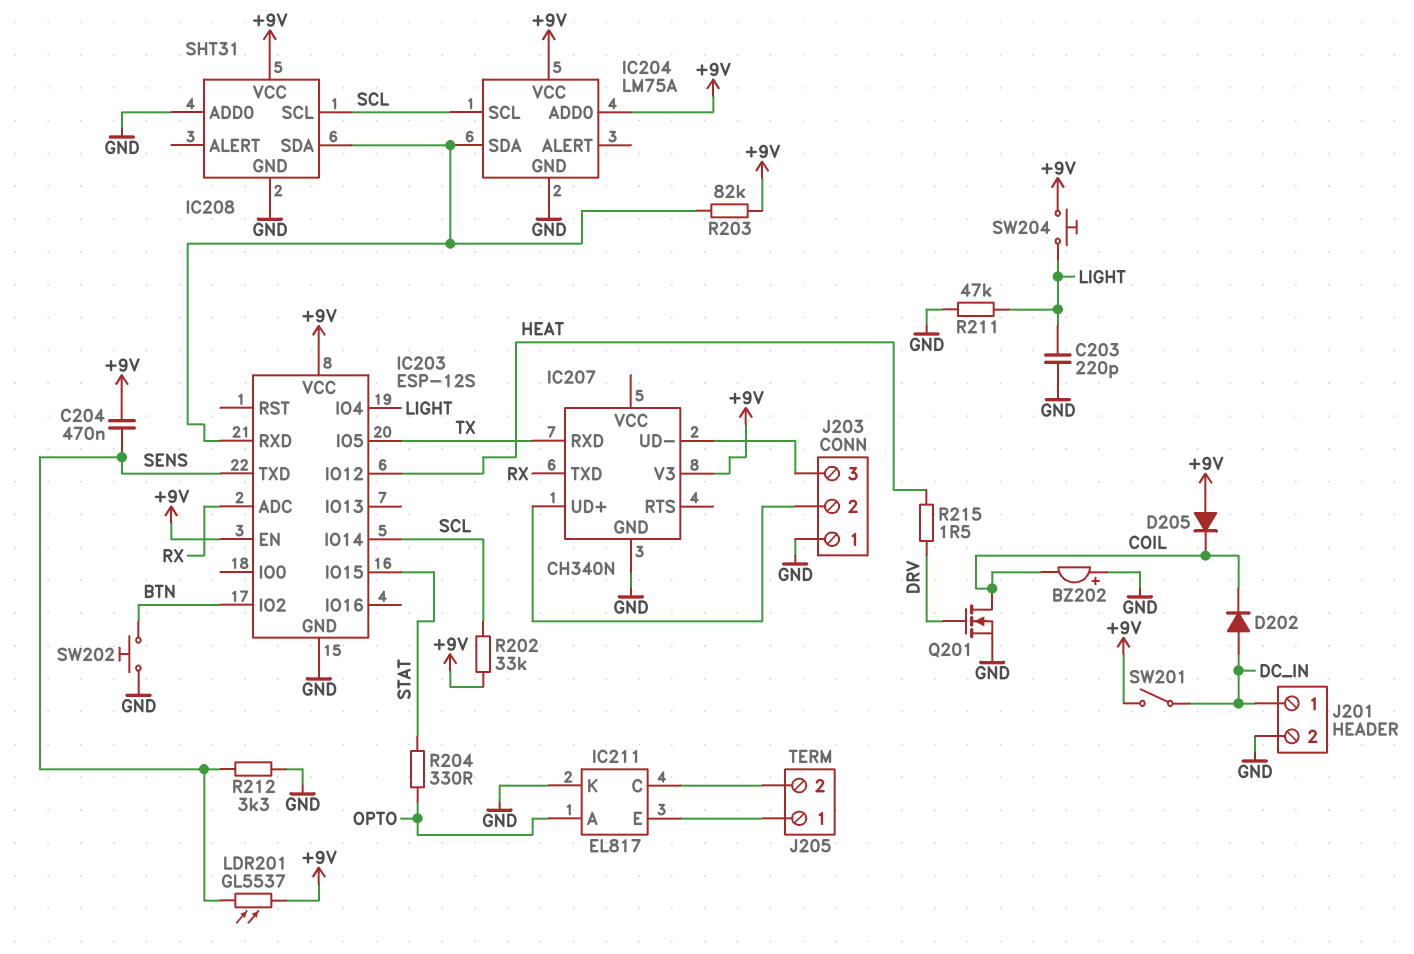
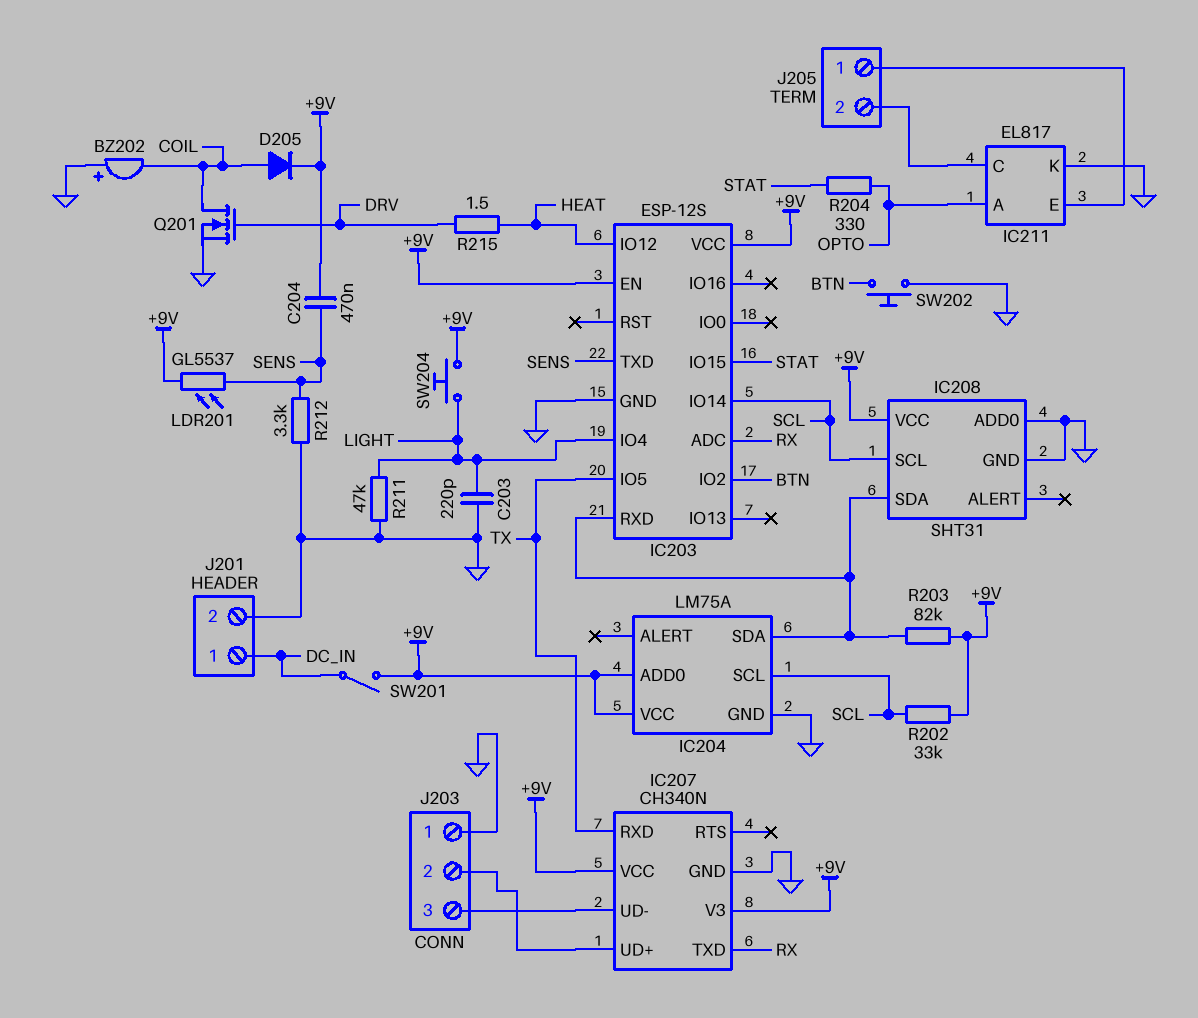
D202: diode (A DC_IN, K COIL) -> none
D205: diode (A +9V, K COIL) -> diode (A COIL, K +9V)
IC207 pin VCC: none -> +9V

